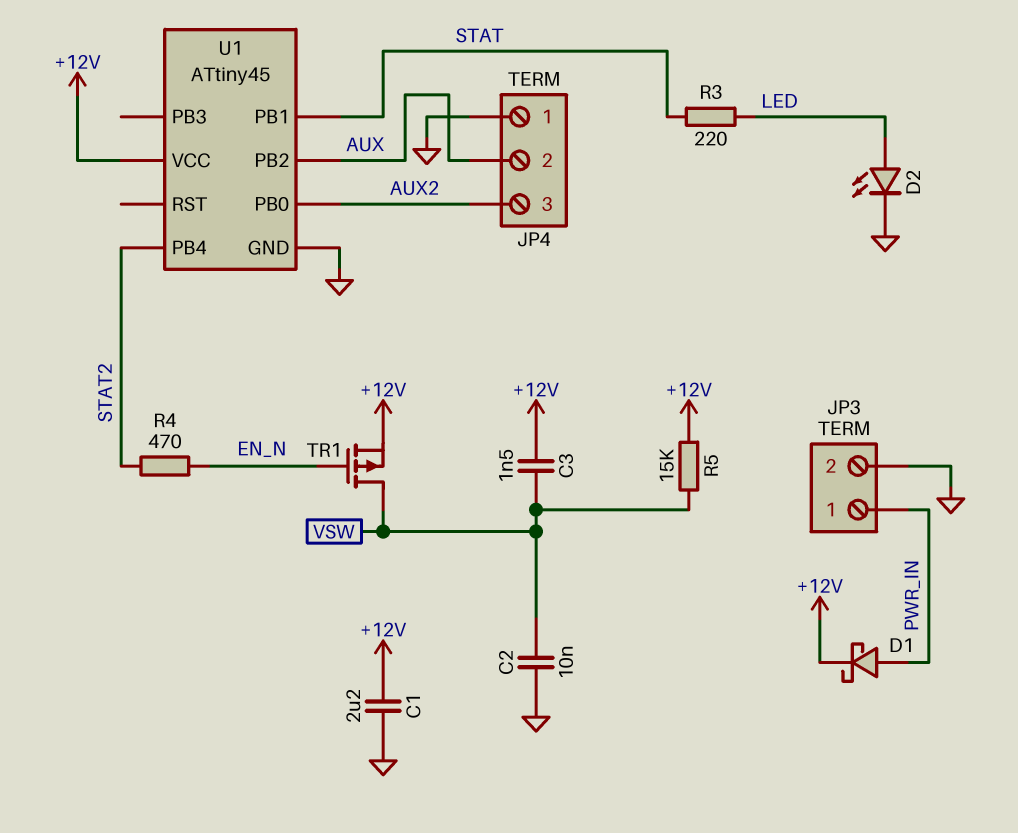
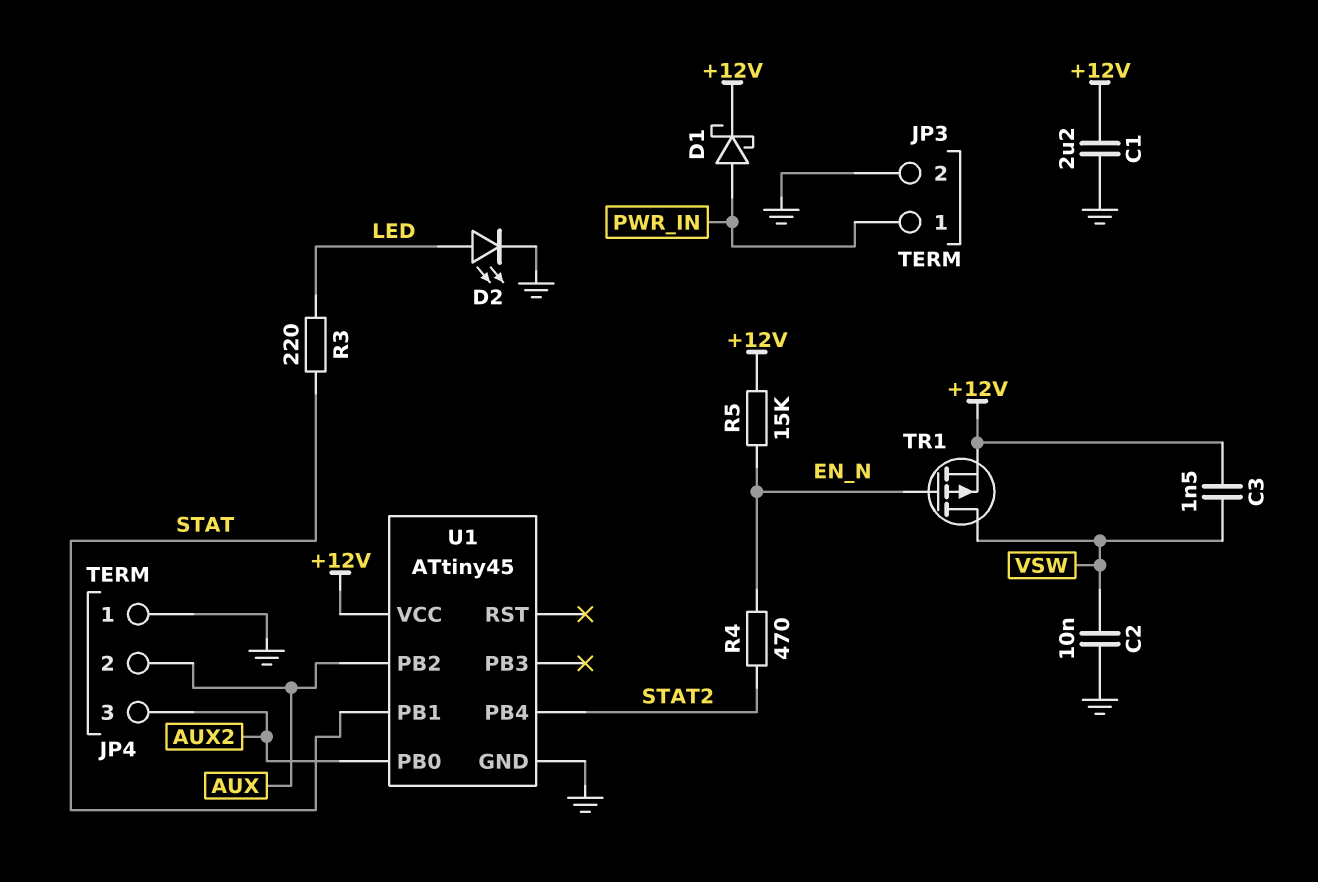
R5: 15k (+12V, VSW) -> 15k (+12V, EN_N)

